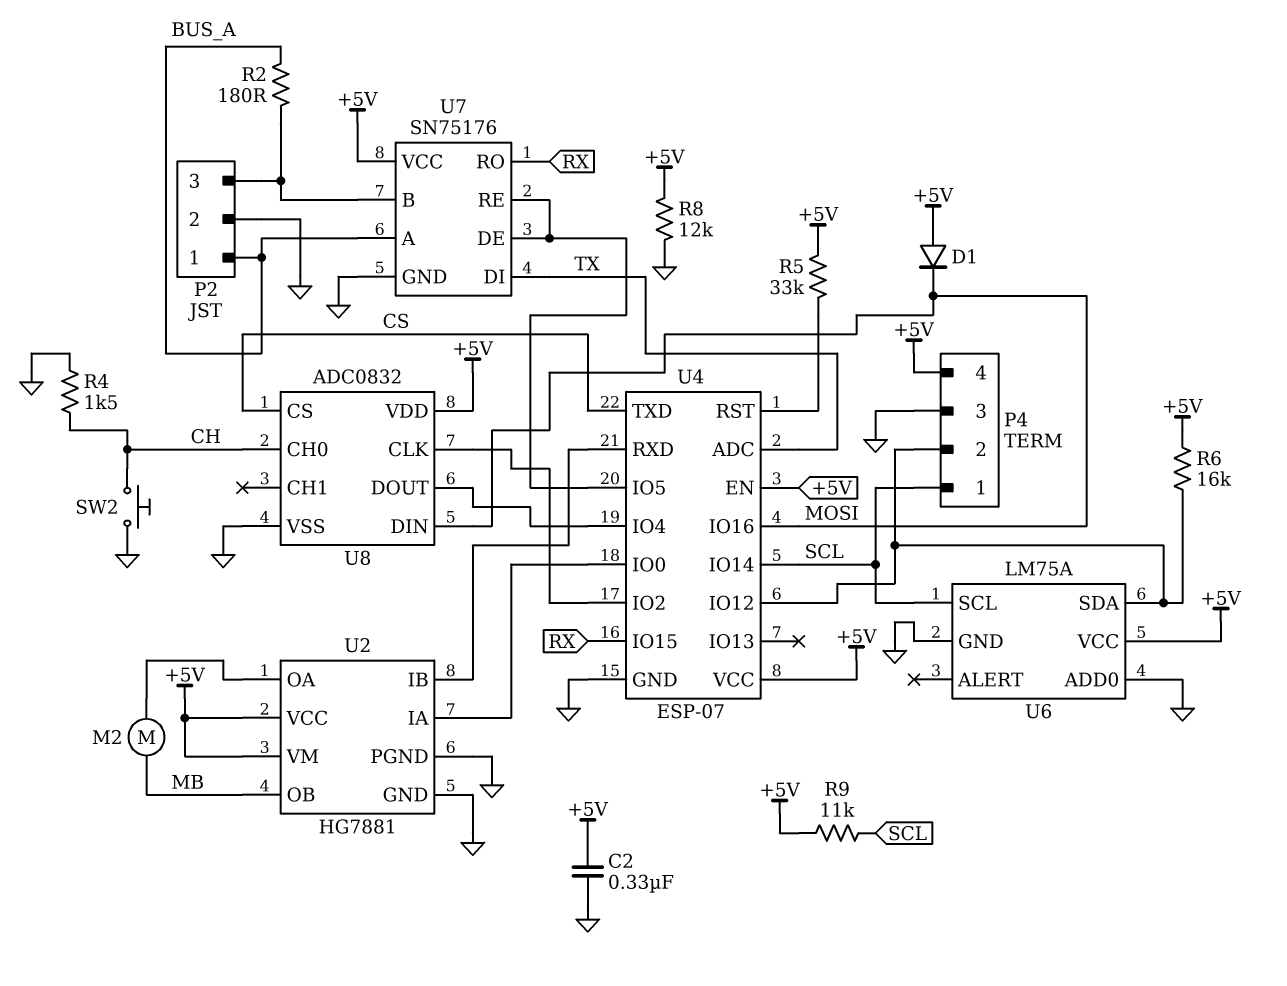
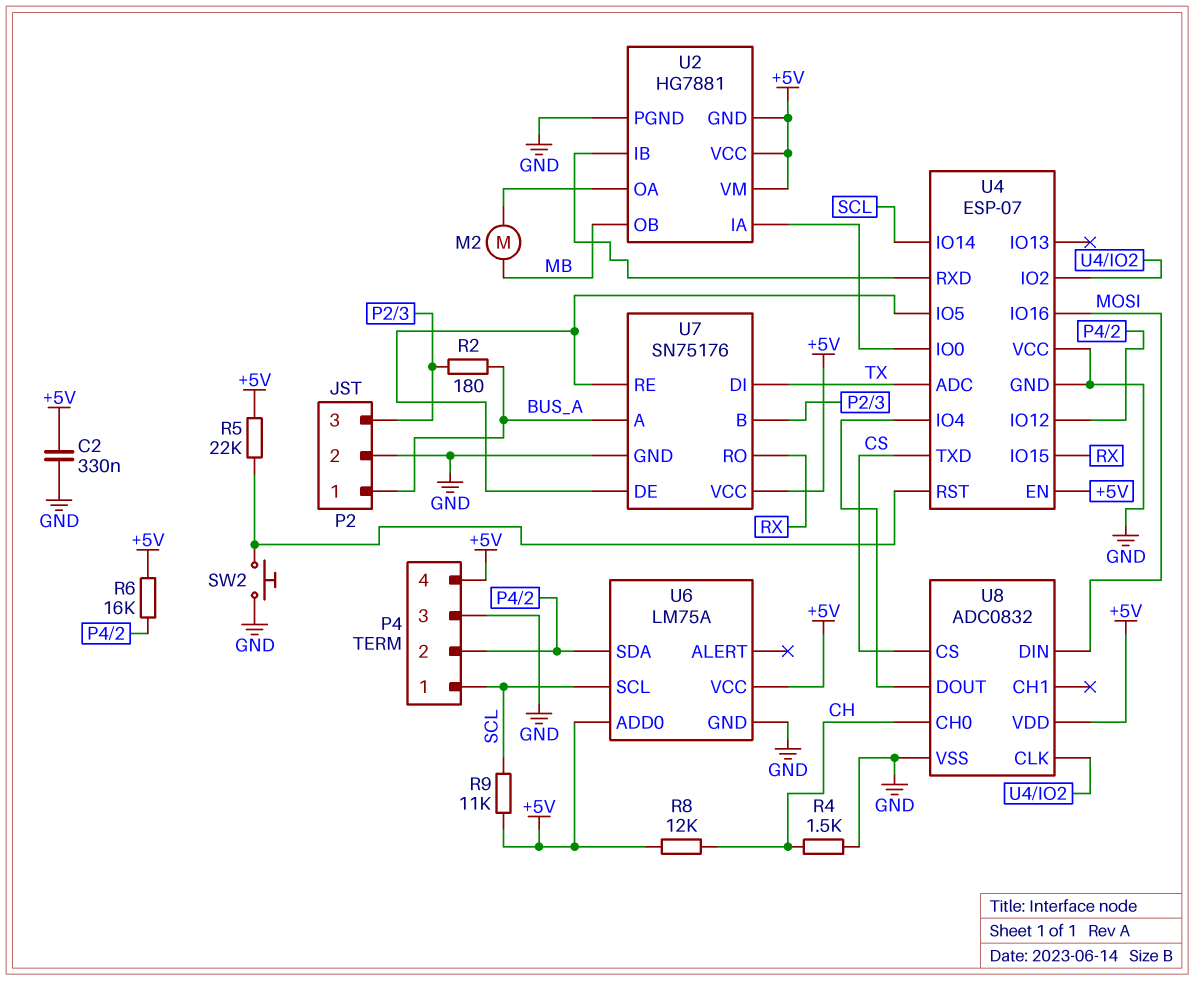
D1: diode (A +5V, K MOSI) -> none
R5: 33k (+5V, U4/RST) -> 22k (+5V, U4/RST)
R8: 12k (+5V, GND) -> 12k (+5V, CH)
SW2: button (CH, GND) -> button (GND, U4/RST)
U2 pin GND: GND -> +5V
U4 pin VCC: +5V -> GND
U6 pin ADD0: GND -> +5V

